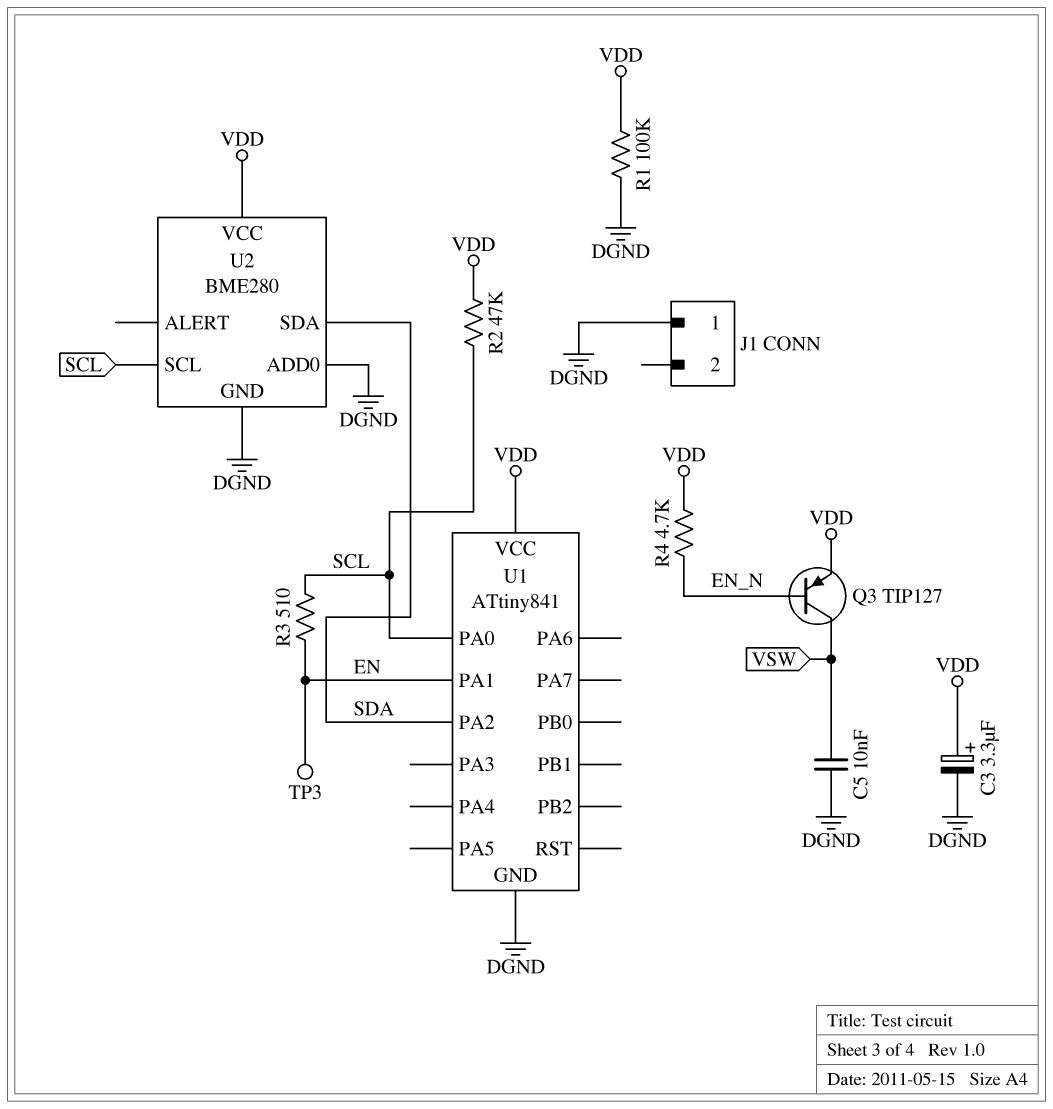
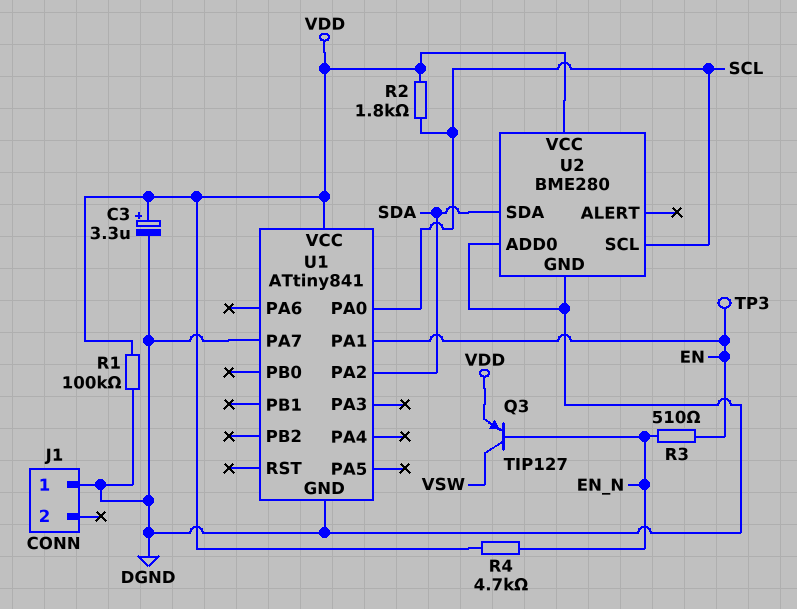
C5: 10nF (DGND, VSW) -> none
R2: 47k (SCL, VDD) -> 1.8k (SCL, VDD)
R3: 510 (EN, SCL) -> 510 (EN, EN_N)
U1 pin PA7: none -> DGND

